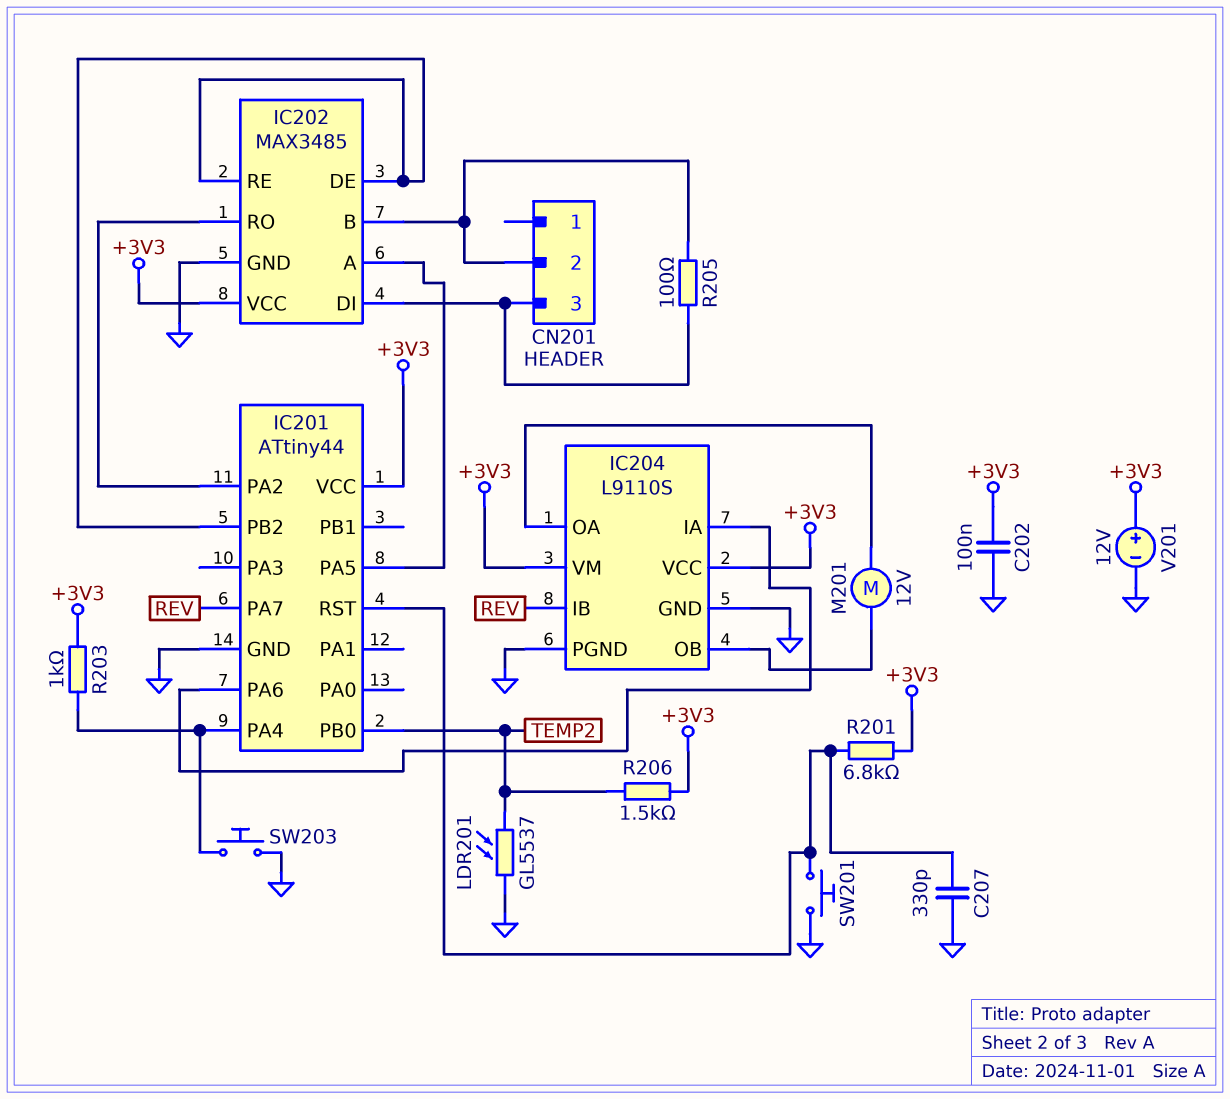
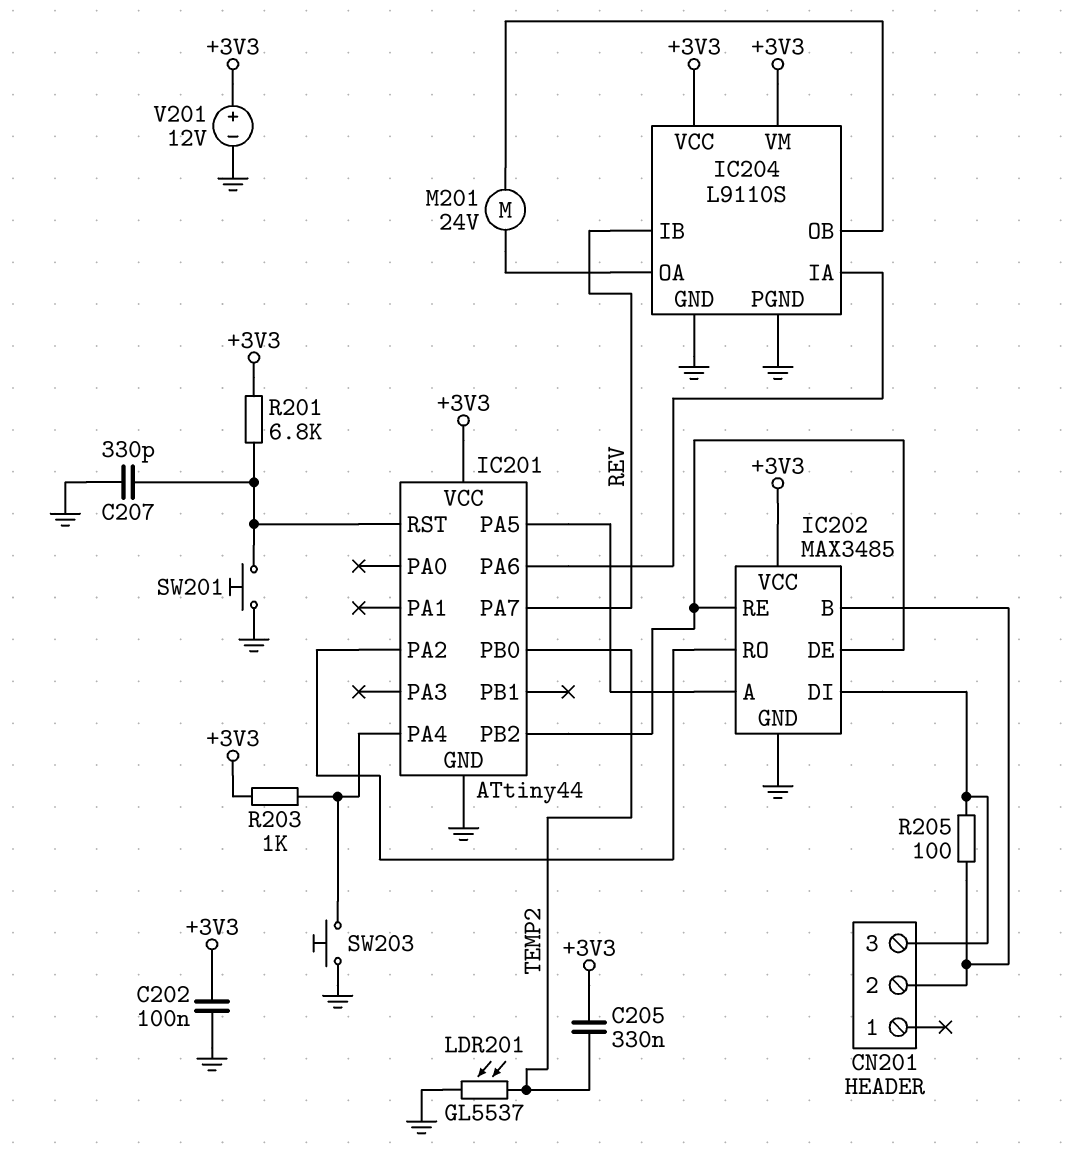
C205: none -> 330nF (+3V3, TEMP2)
M201: motor 12V (IC204/OA, IC204/OB) -> motor 24V (IC204/OA, IC204/OB)
R206: 1.5k (+3V3, TEMP2) -> none

